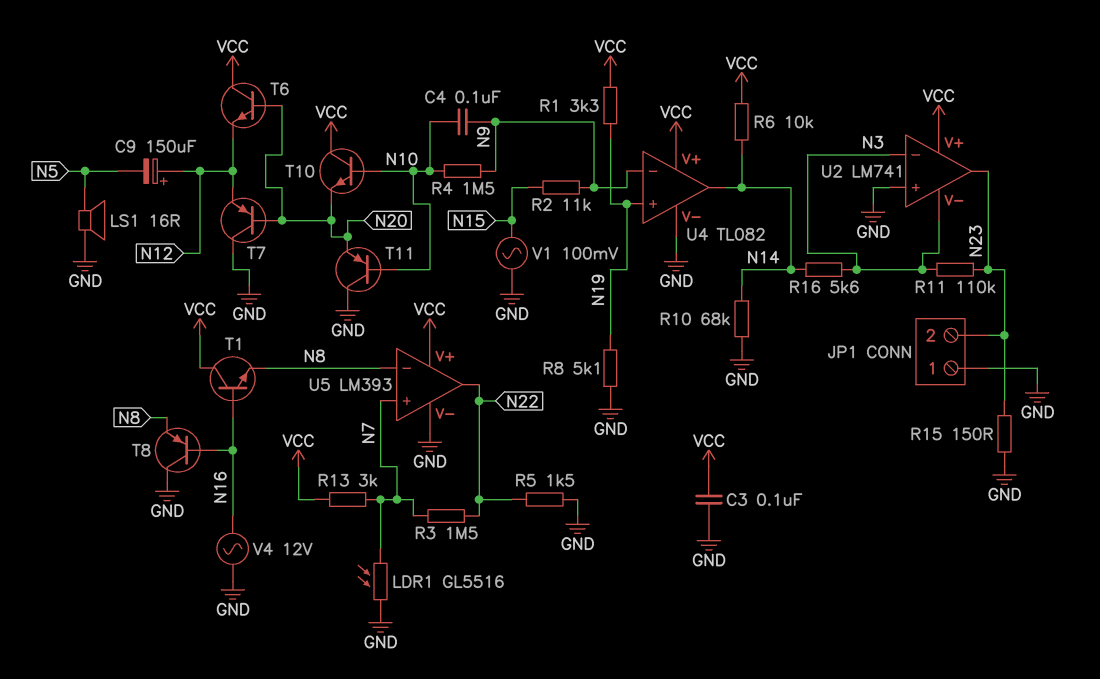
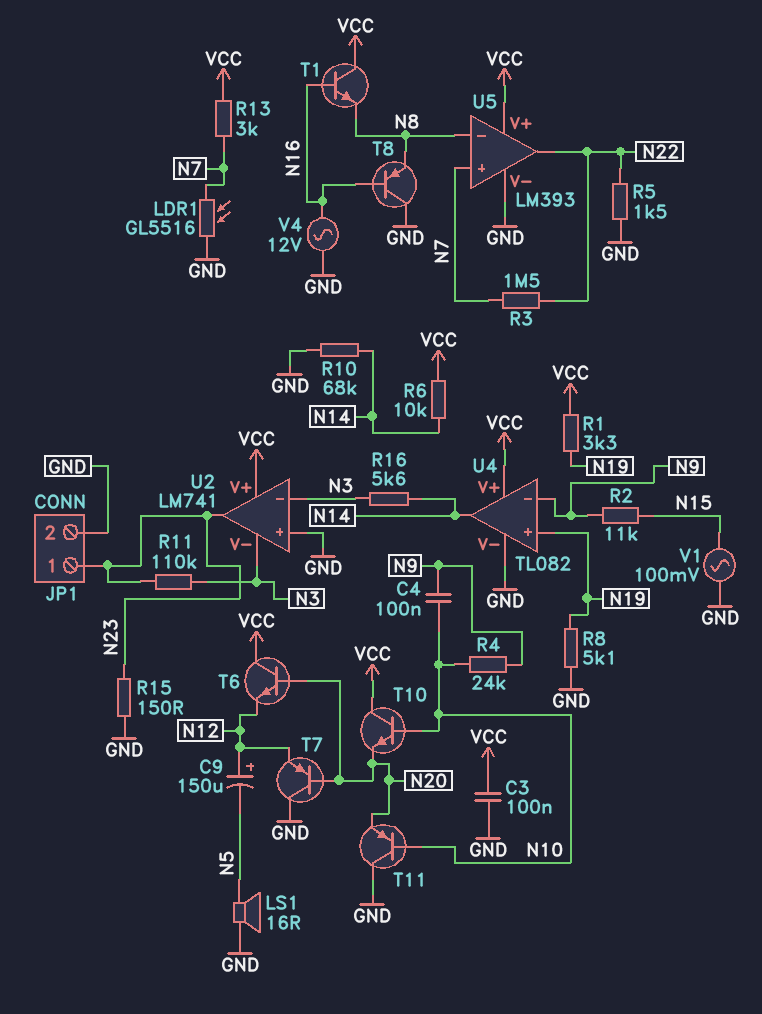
JP1 pin 1: GND -> N23
JP1 pin 2: N23 -> GND
R4: 1.5M (N9, N10) -> 24k (N9, N10)

